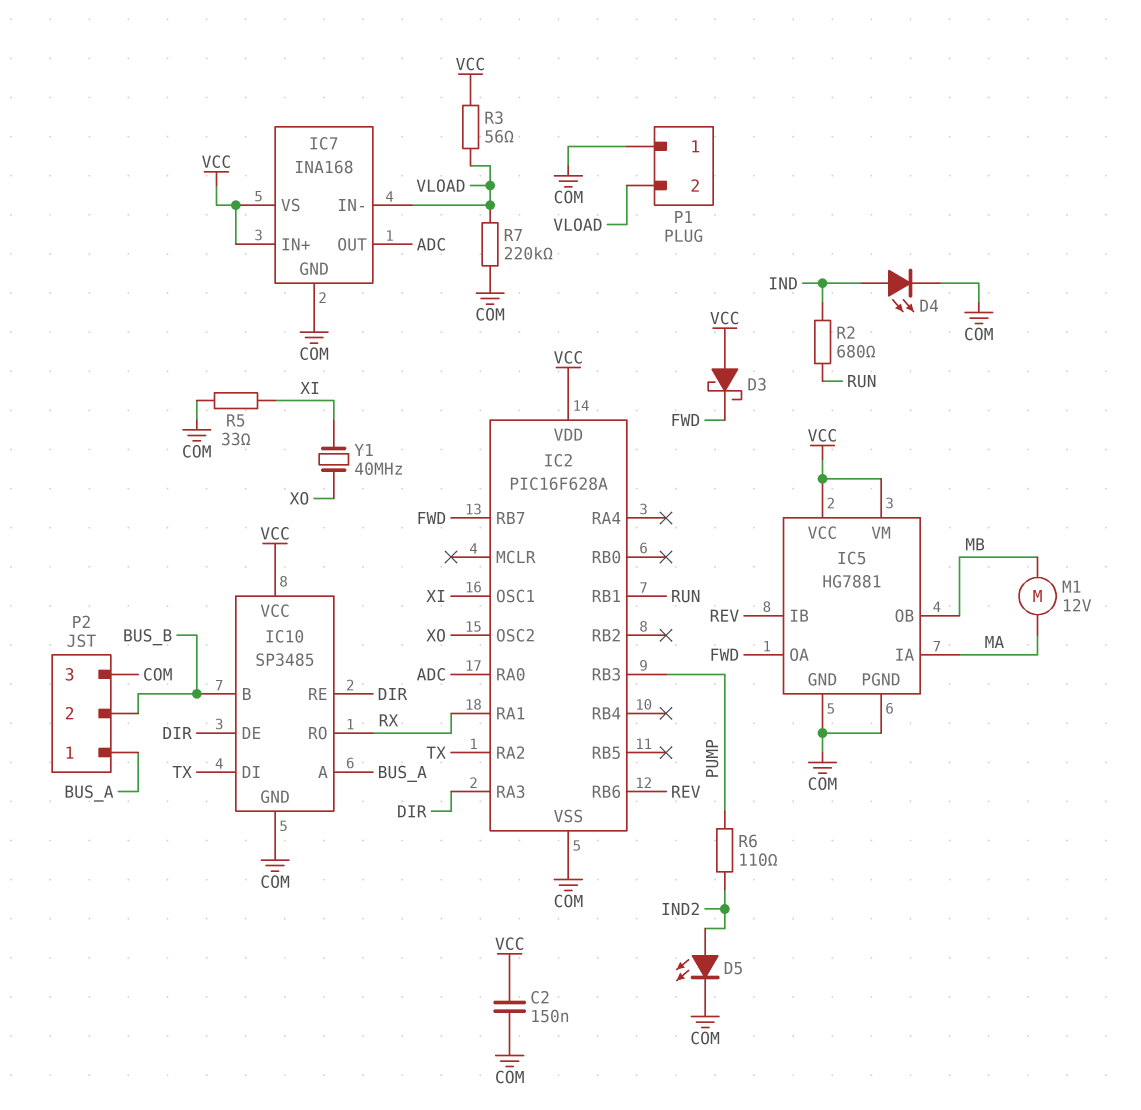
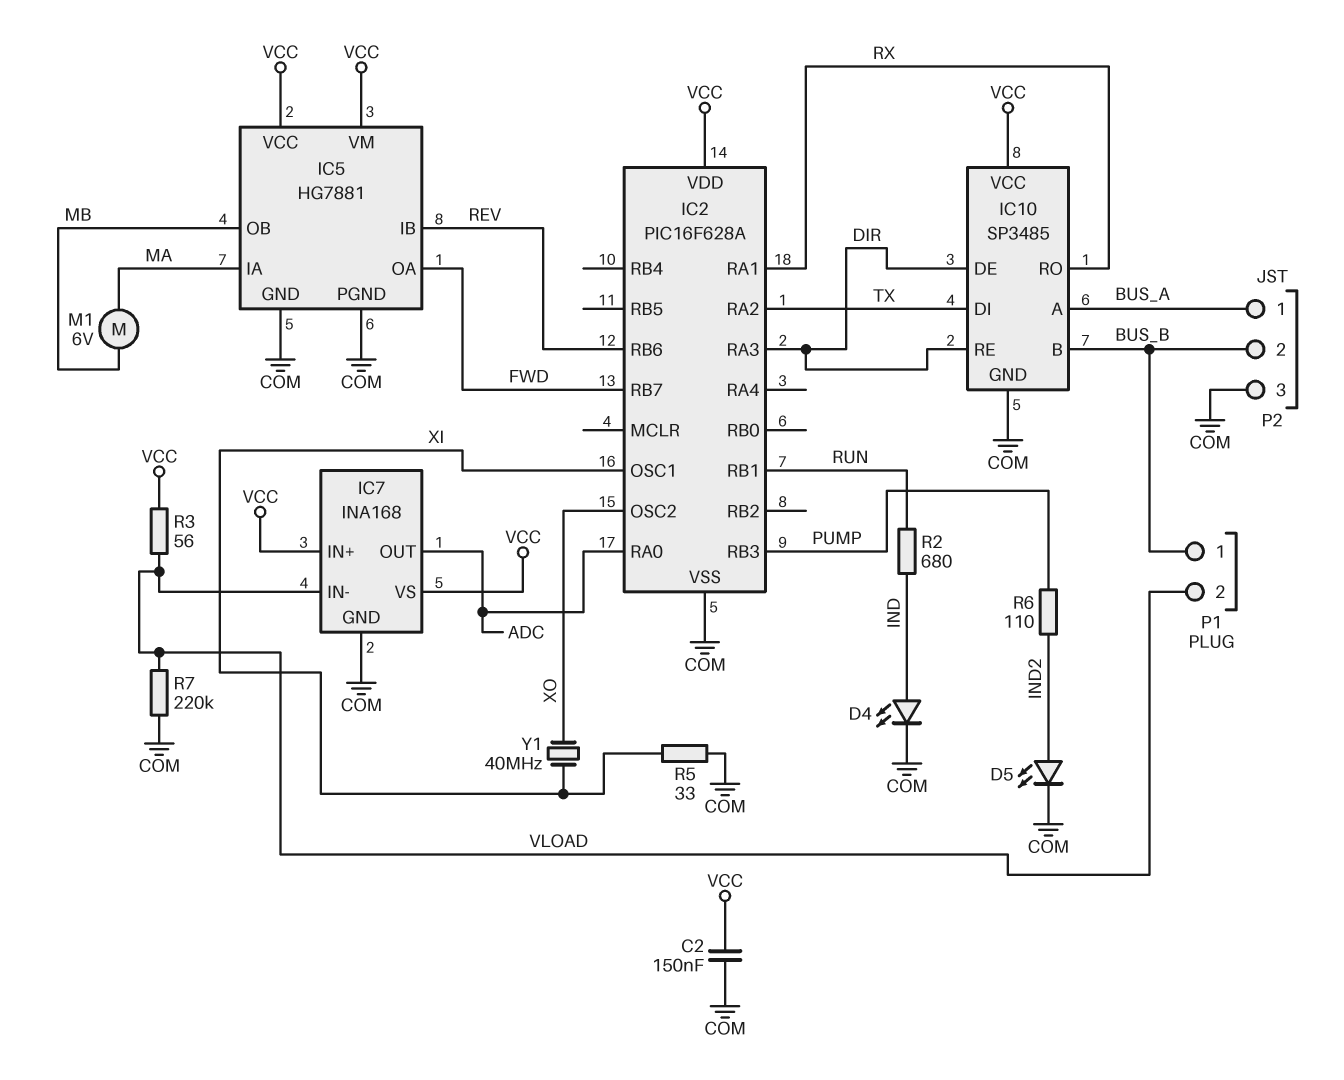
D3: schottky (A VCC, K FWD) -> none
M1: motor 12V (MA, MB) -> motor 6V (MA, MB)
P1 pin 1: COM -> BUS_B

